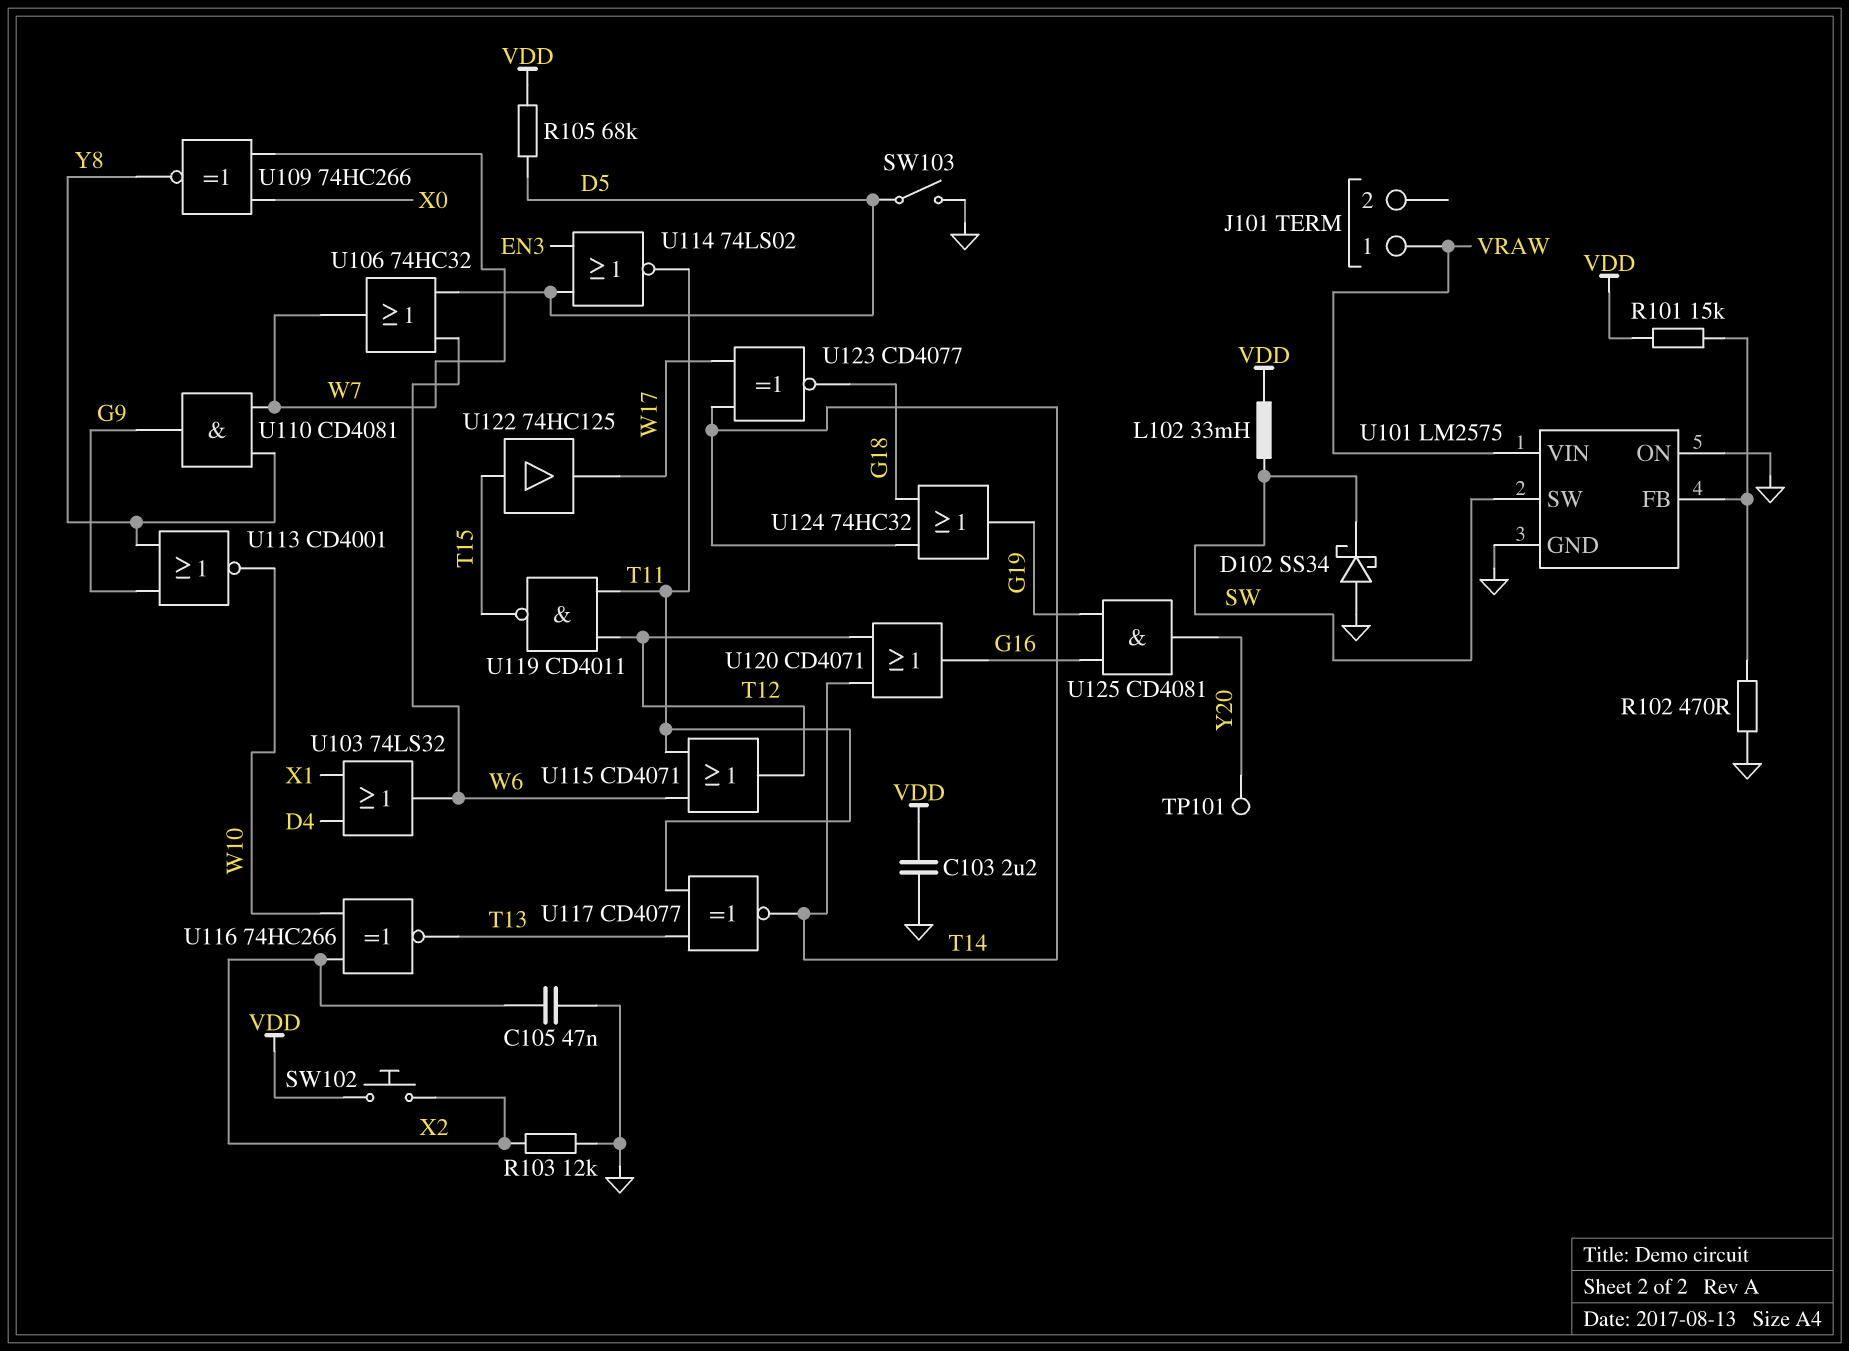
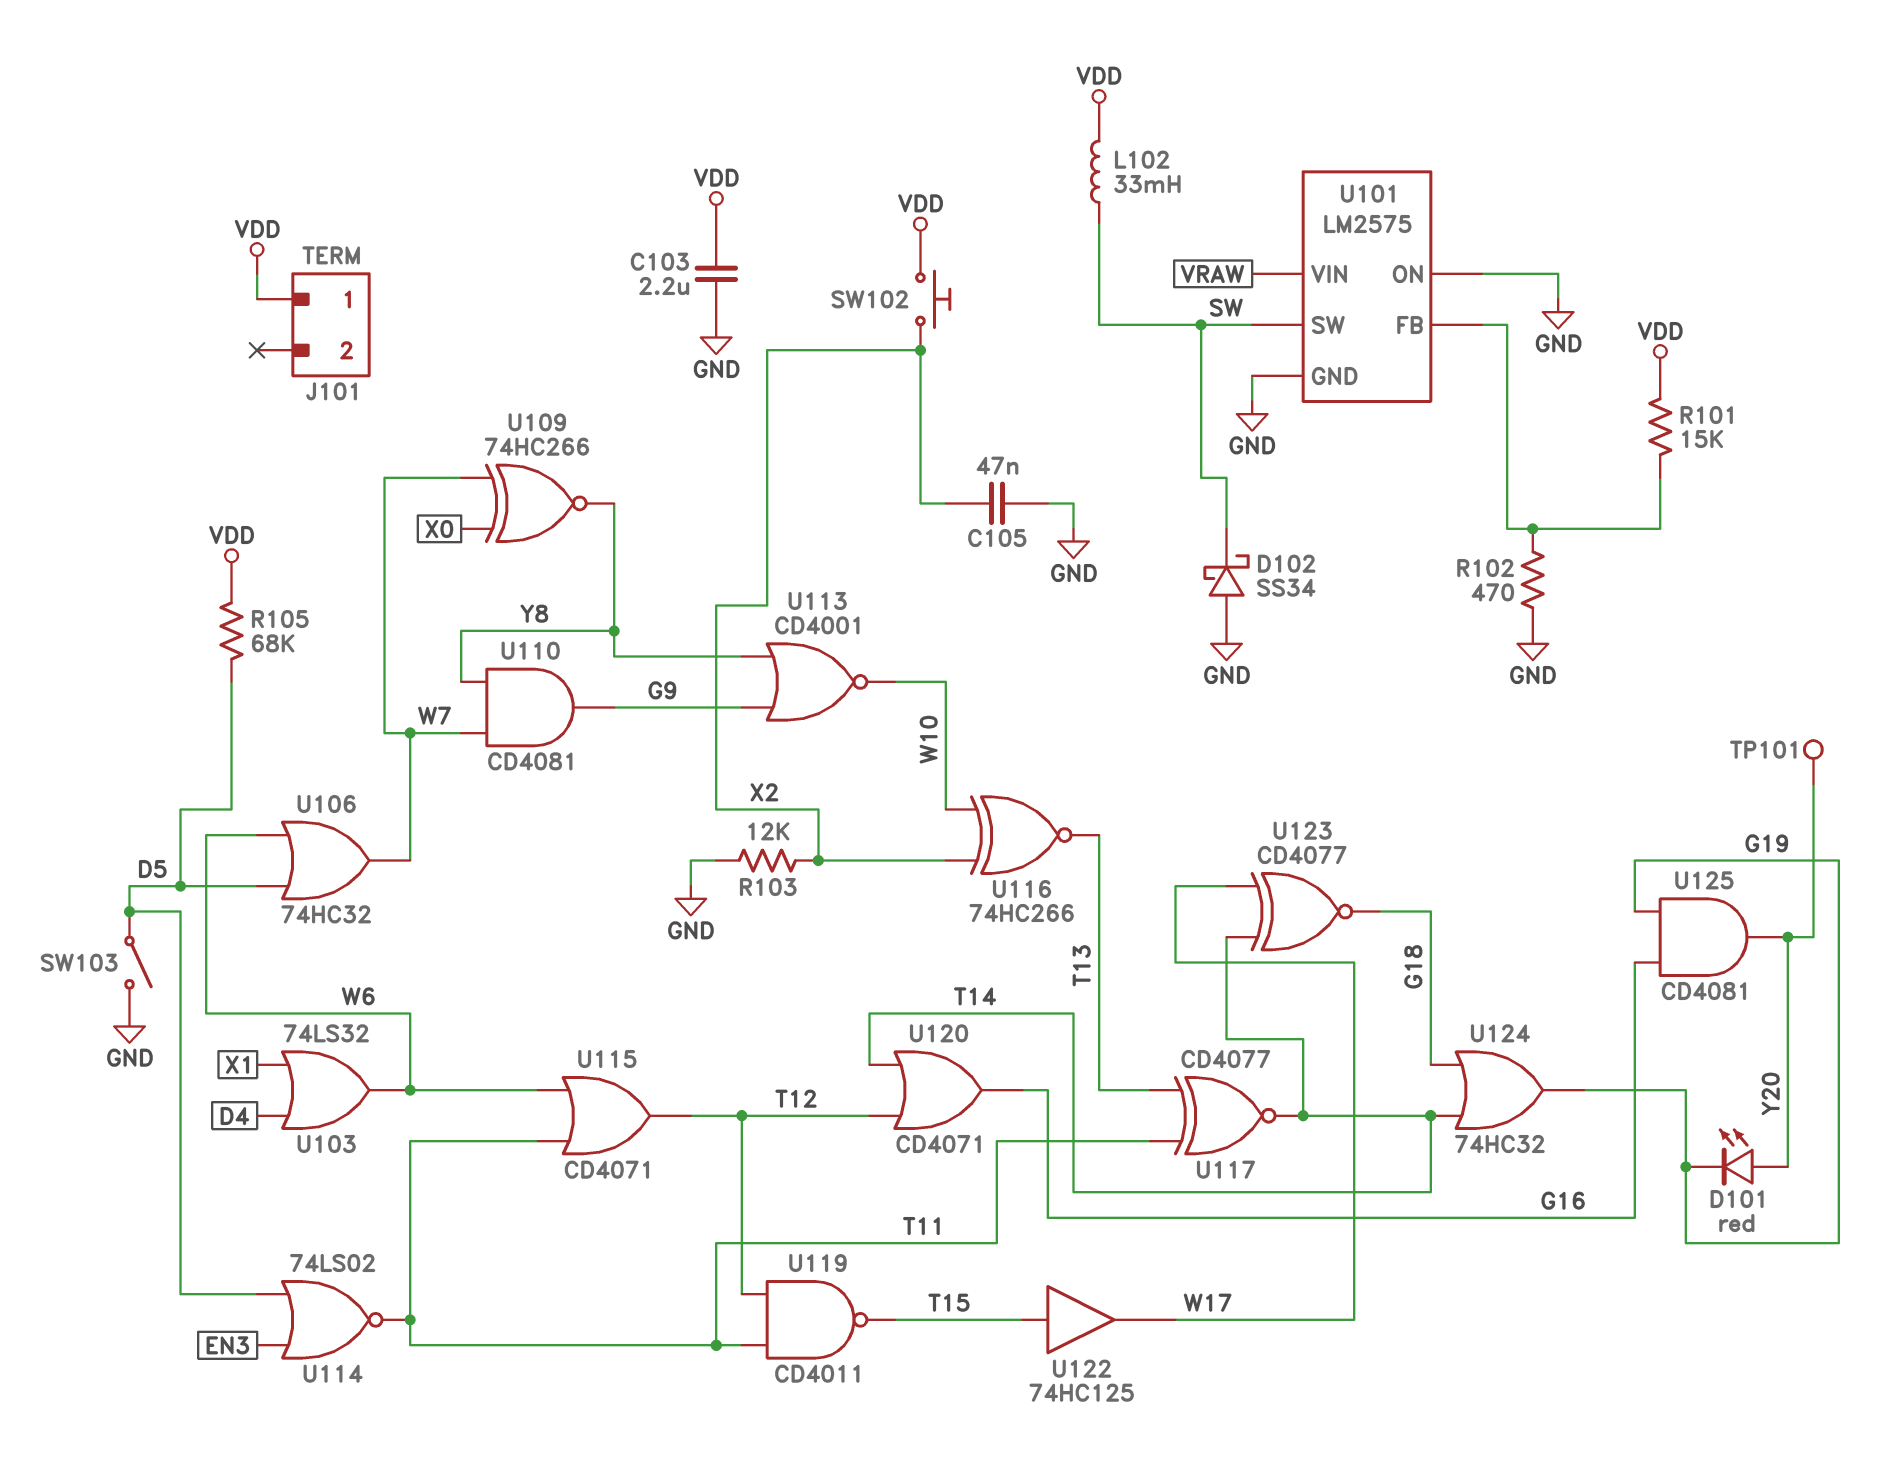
D101: none -> LED red (A Y20, K G19)
J101 pin 1: VRAW -> VDD

